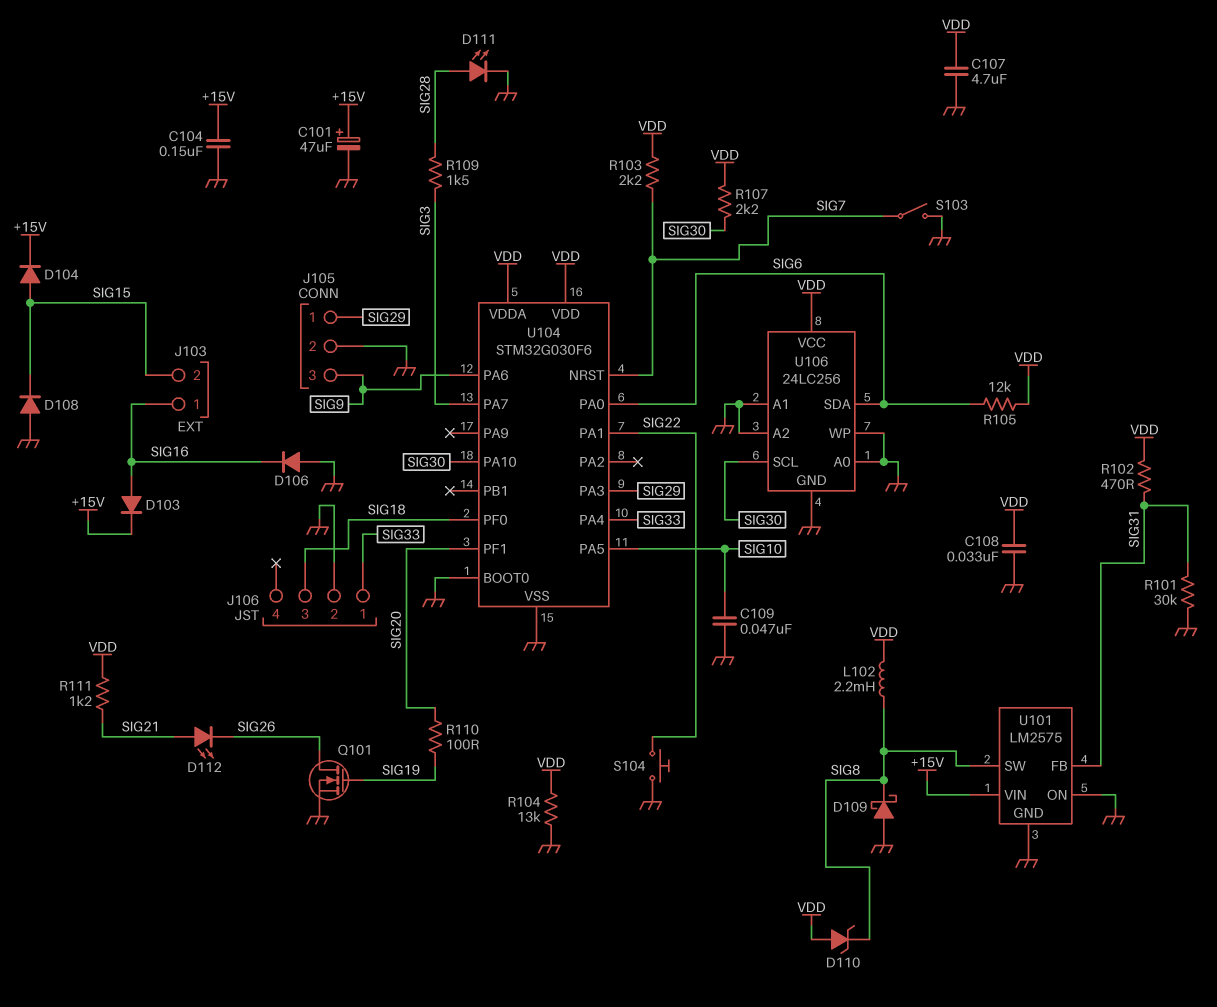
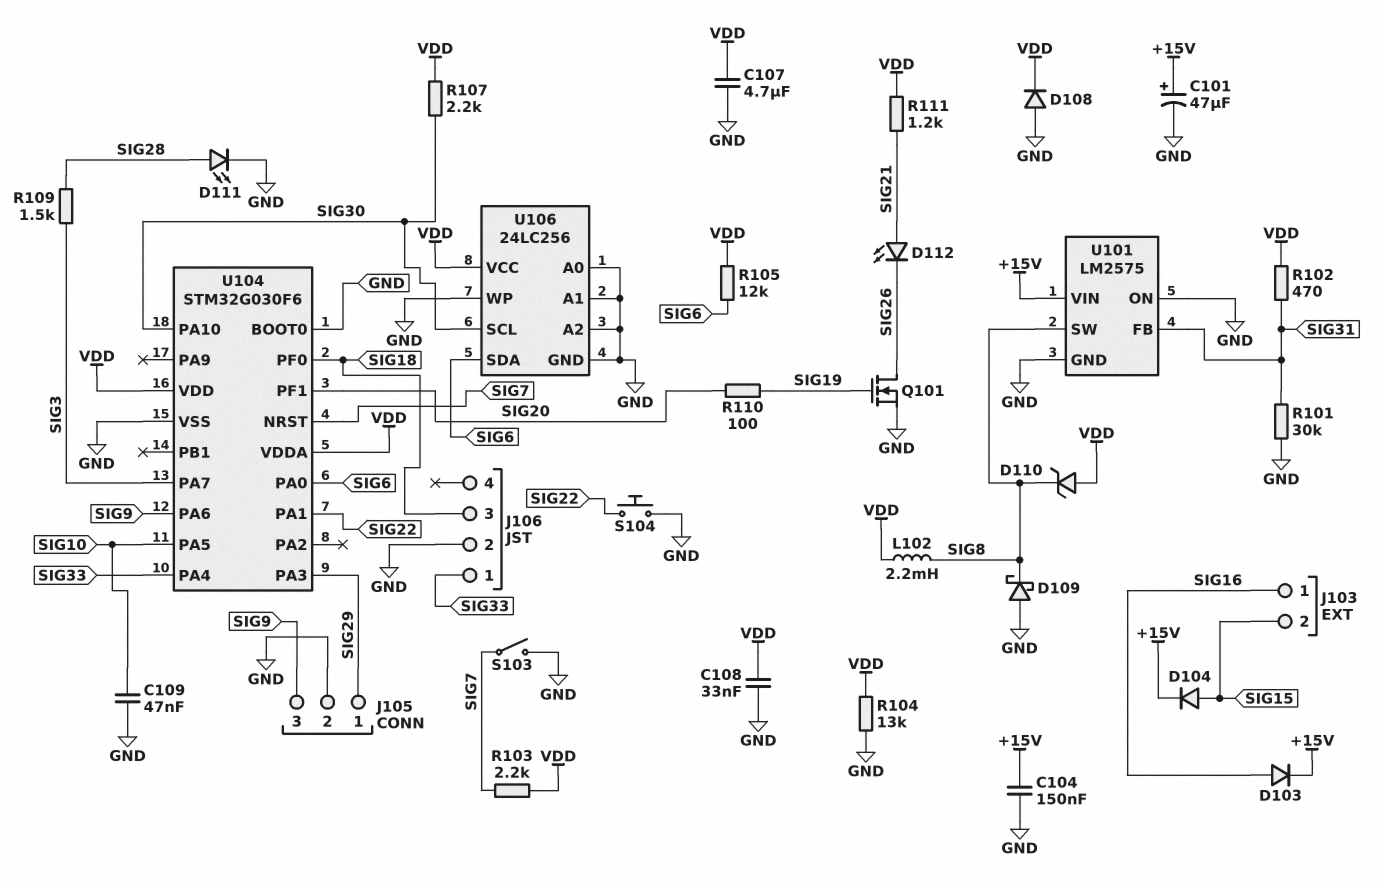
D106: diode (A GND, K SIG16) -> none
D108: diode (A GND, K SIG15) -> diode (A GND, K VDD)

